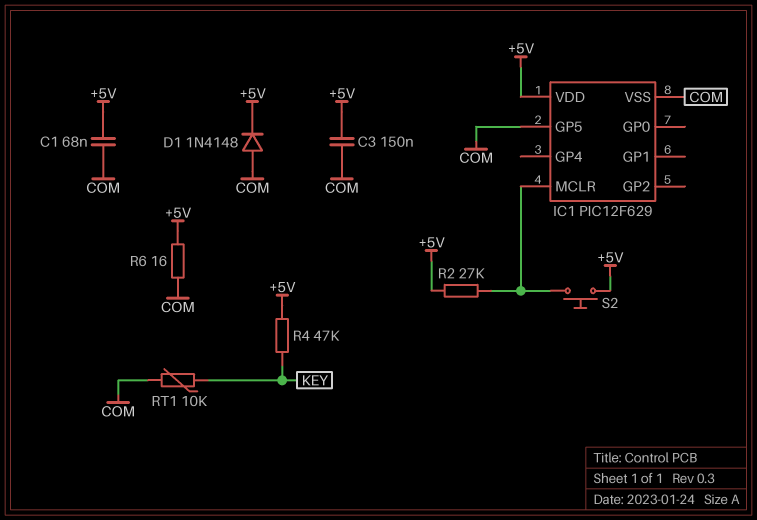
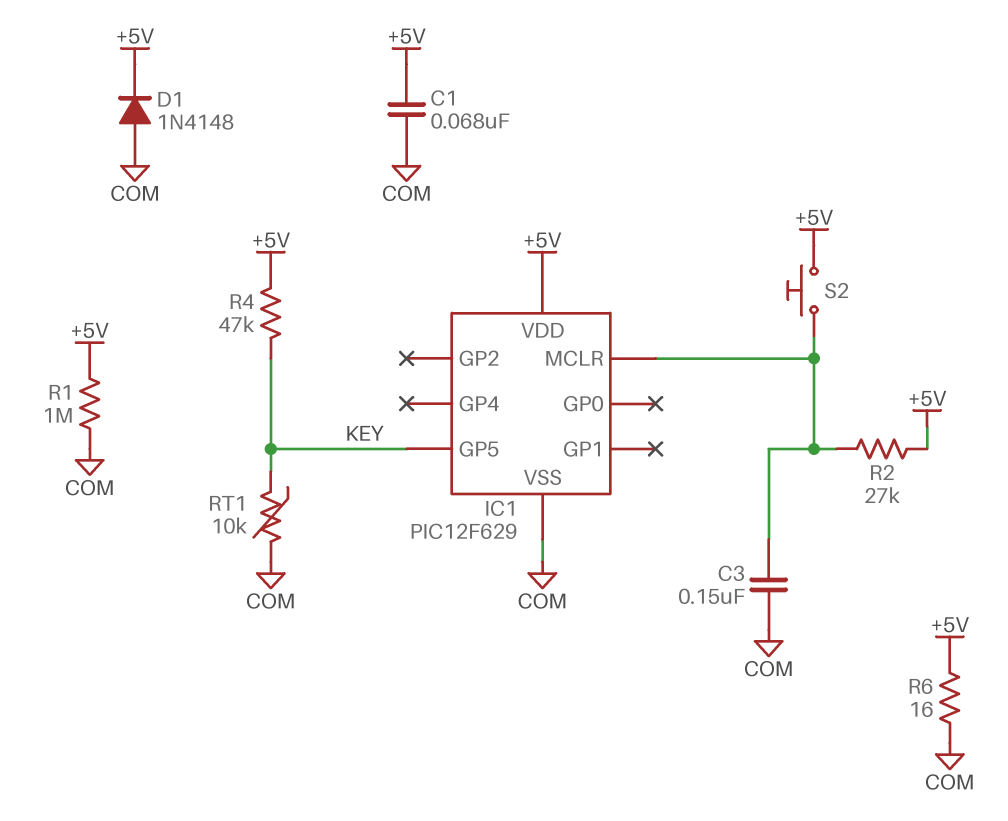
C3: 150nF (+5V, COM) -> 150nF (COM, IC1/MCLR)
IC1 pin GP5: COM -> KEY
R1: none -> 1M (+5V, COM)

